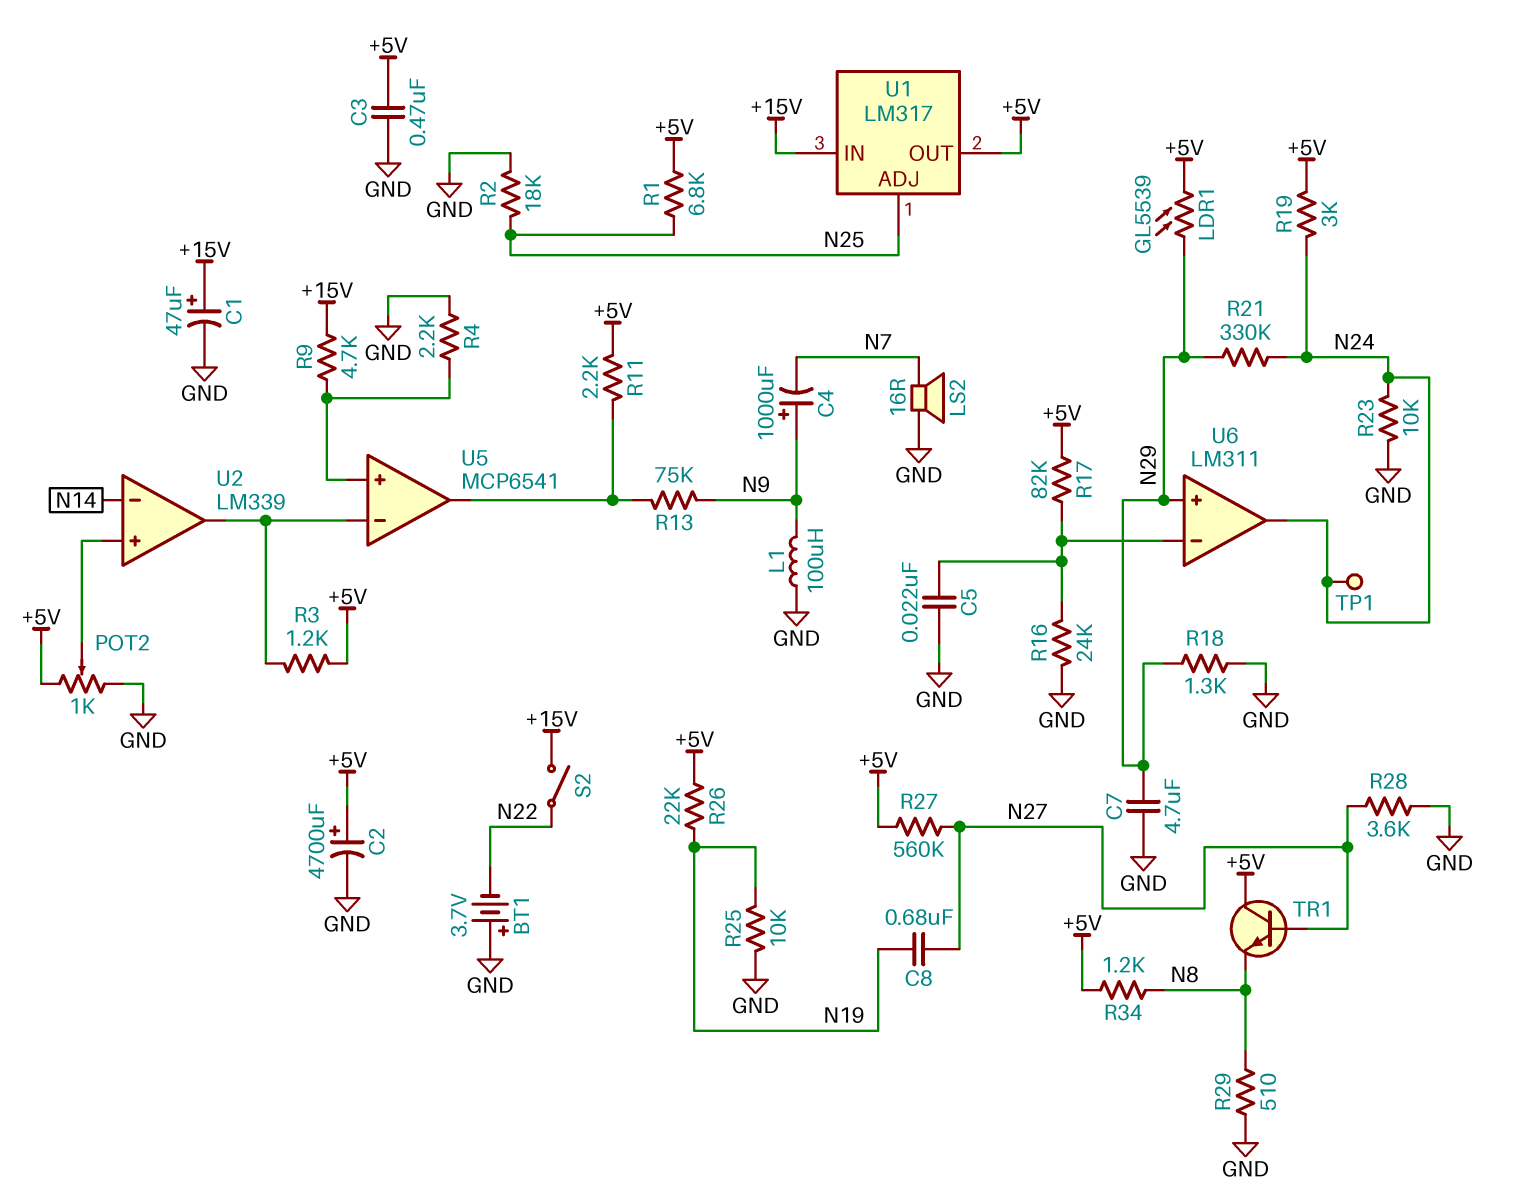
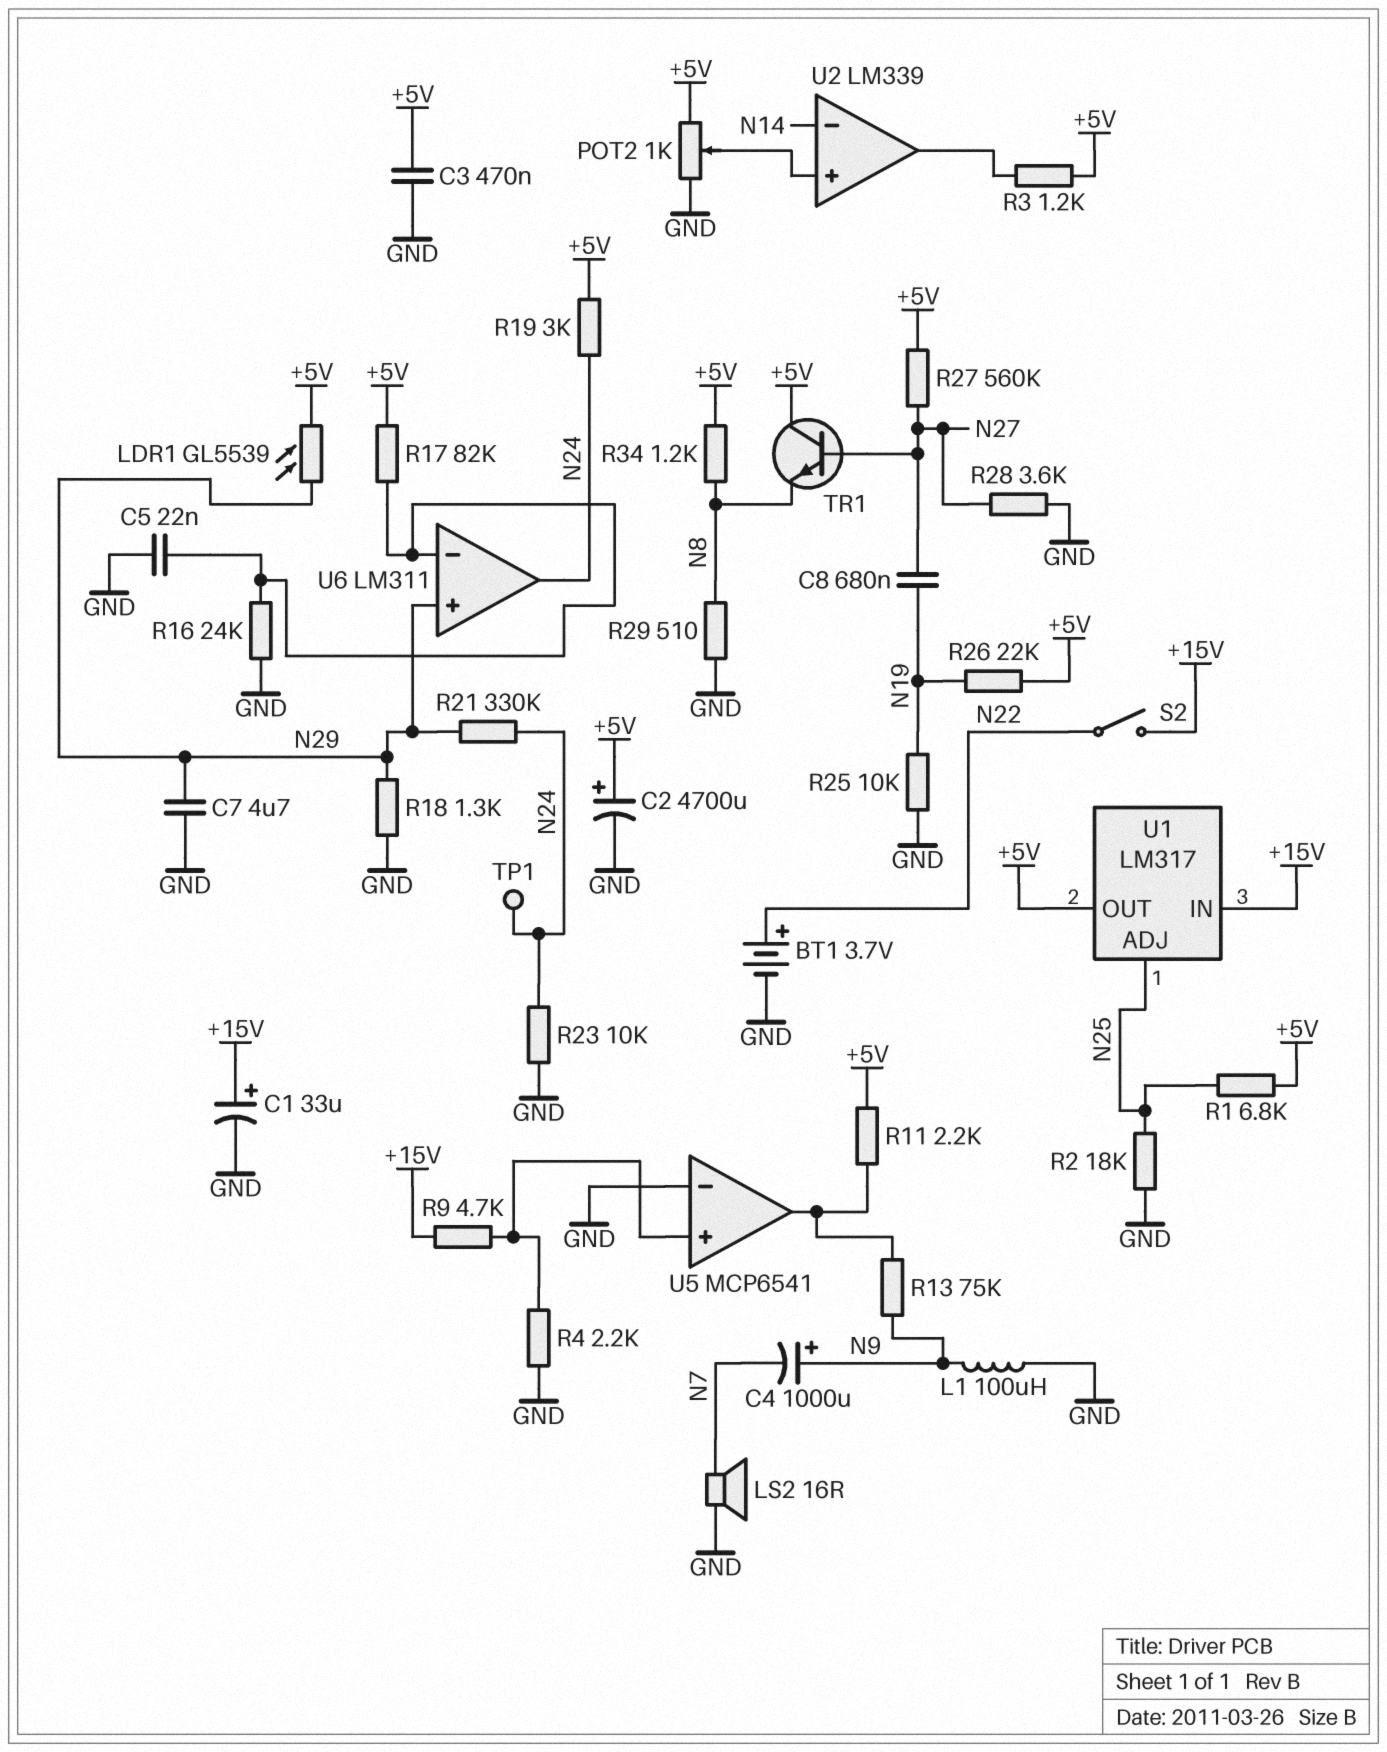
BT1: 3.7V (plus GND, minus N22) -> 3.7V (plus N22, minus GND)
C1: 47uF (plus +15V, minus GND) -> 33uF (plus +15V, minus GND)
U5 pin in-: U2/out -> GND

